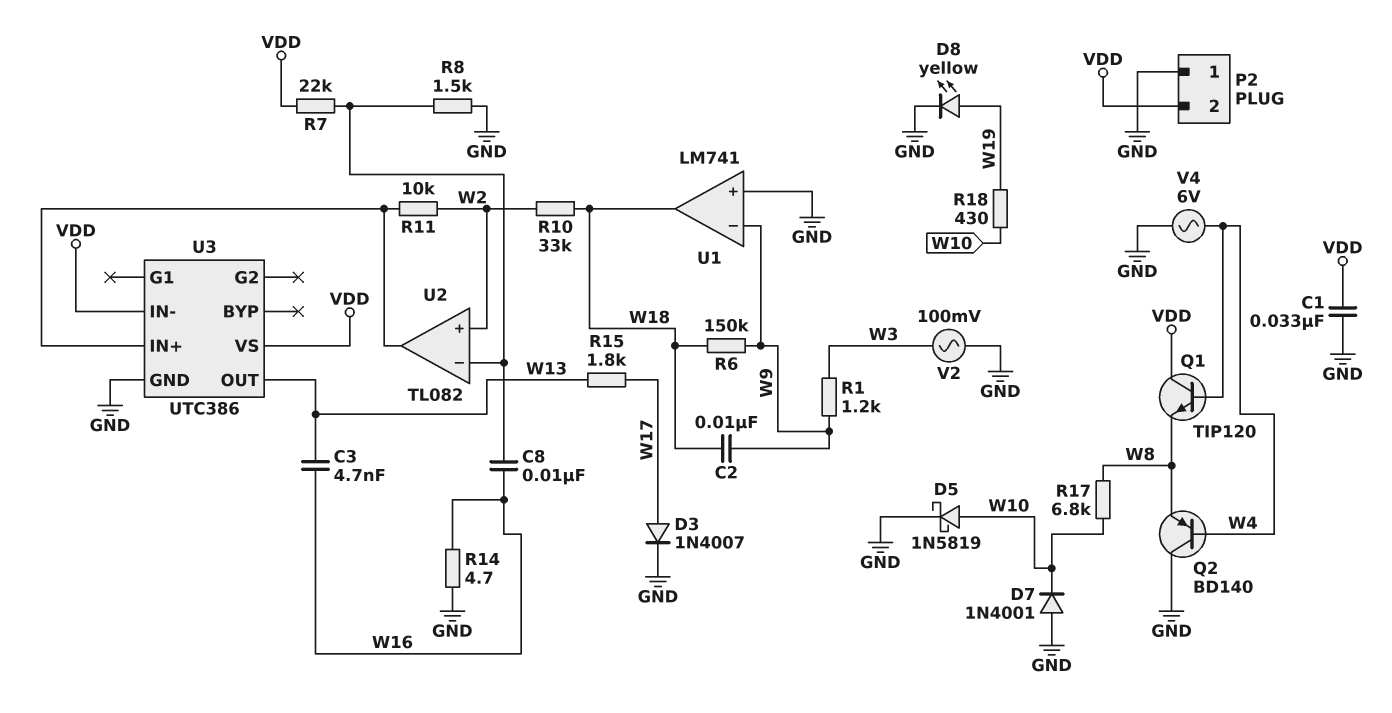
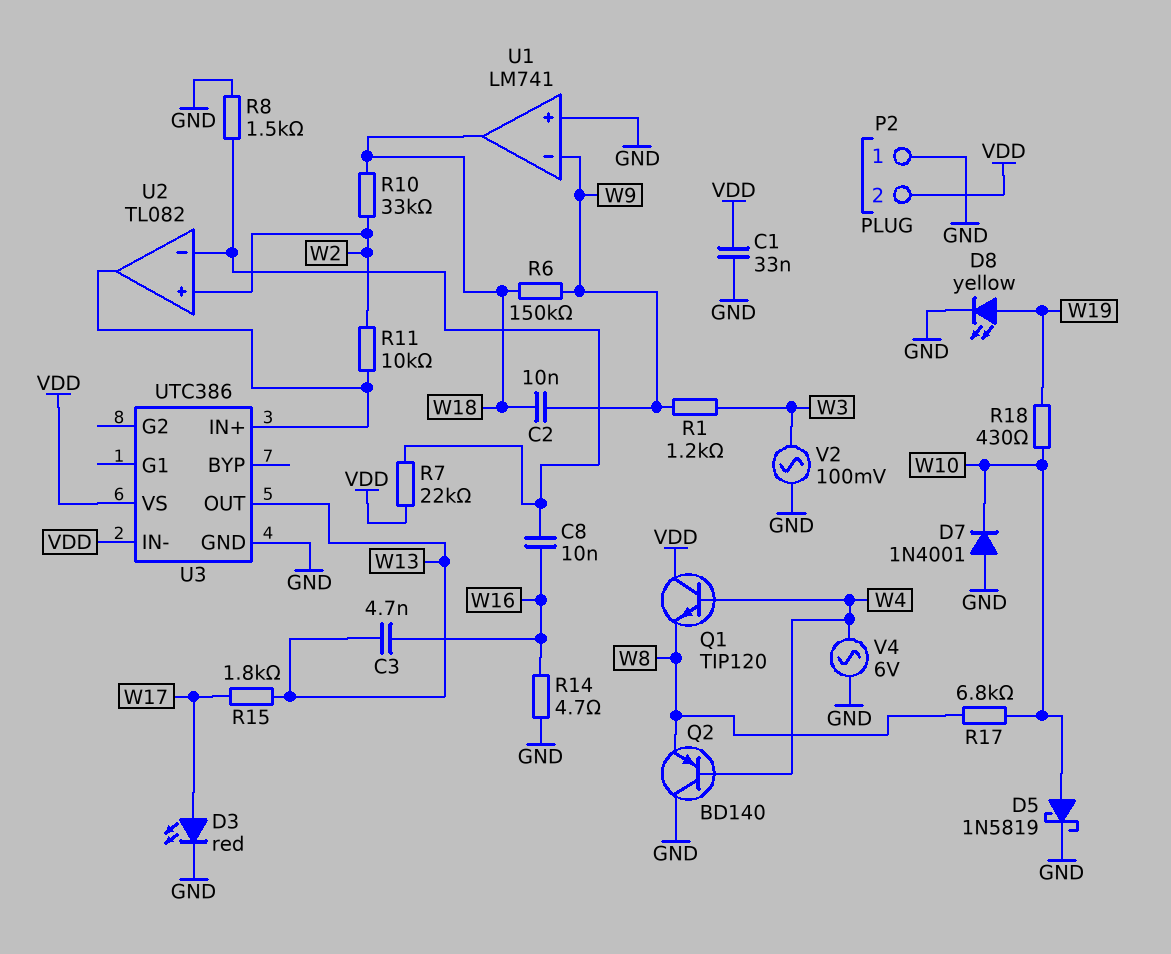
D3: diode 1N4007 (A W17, K GND) -> LED red (A W17, K GND)

